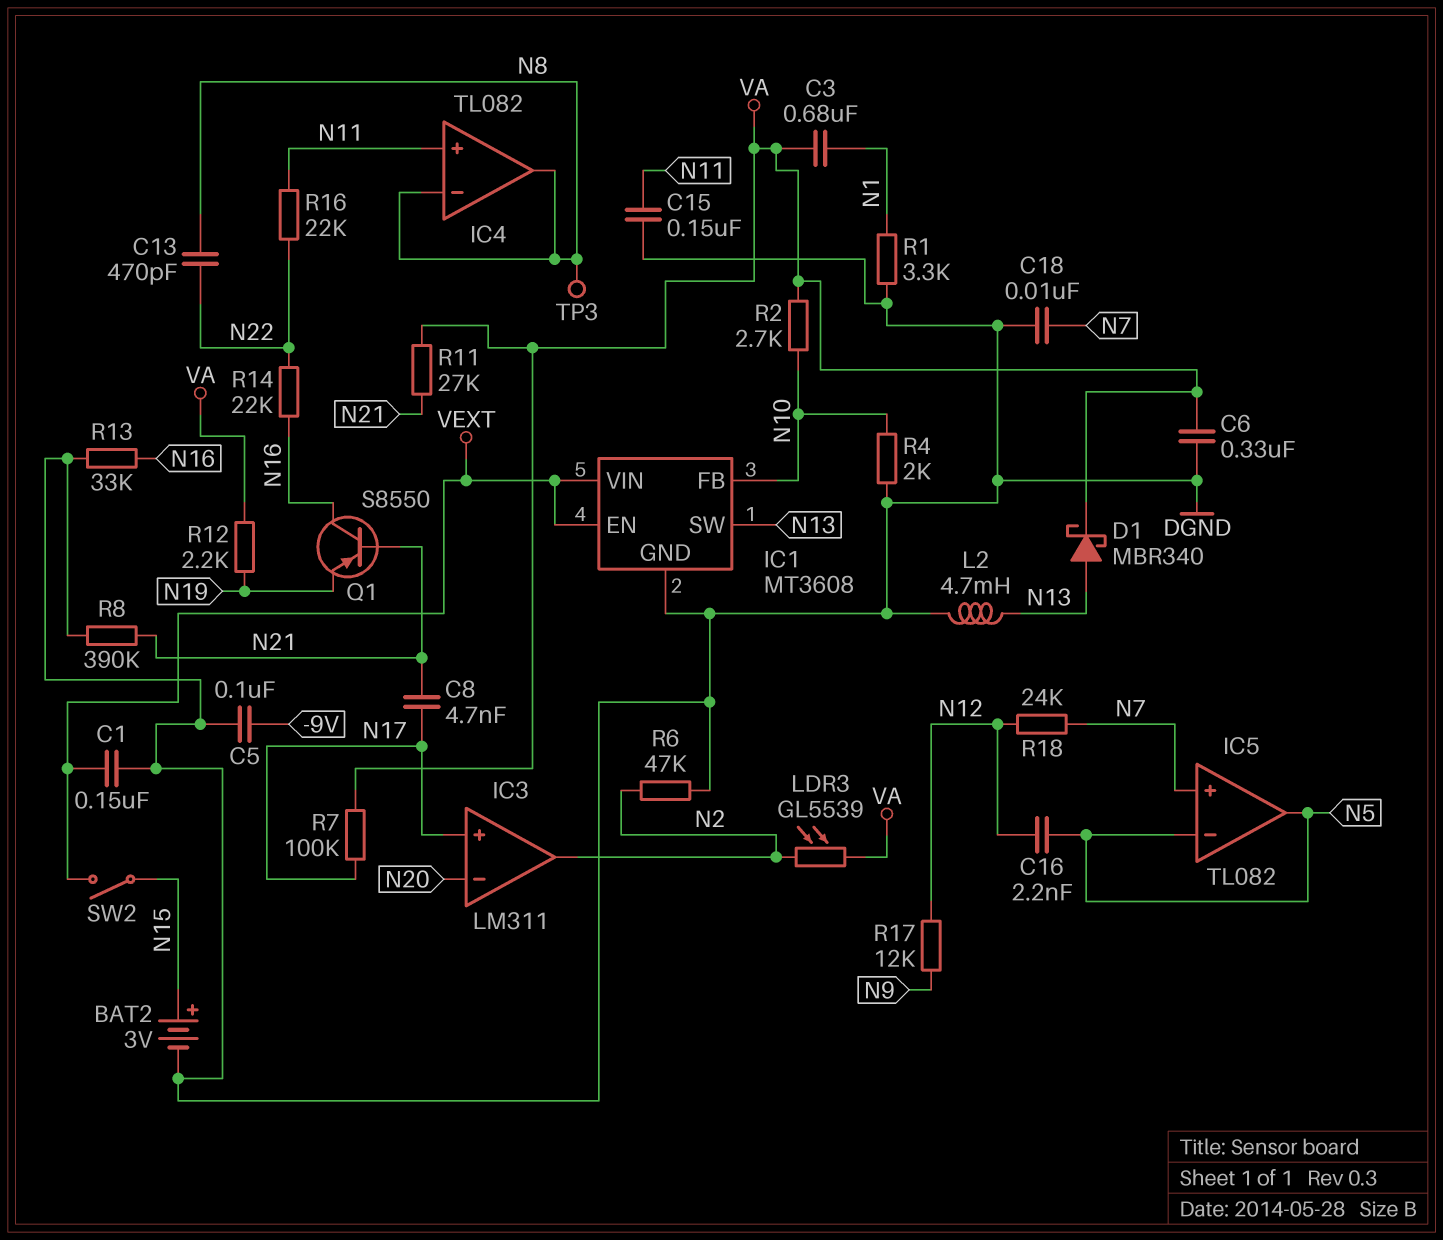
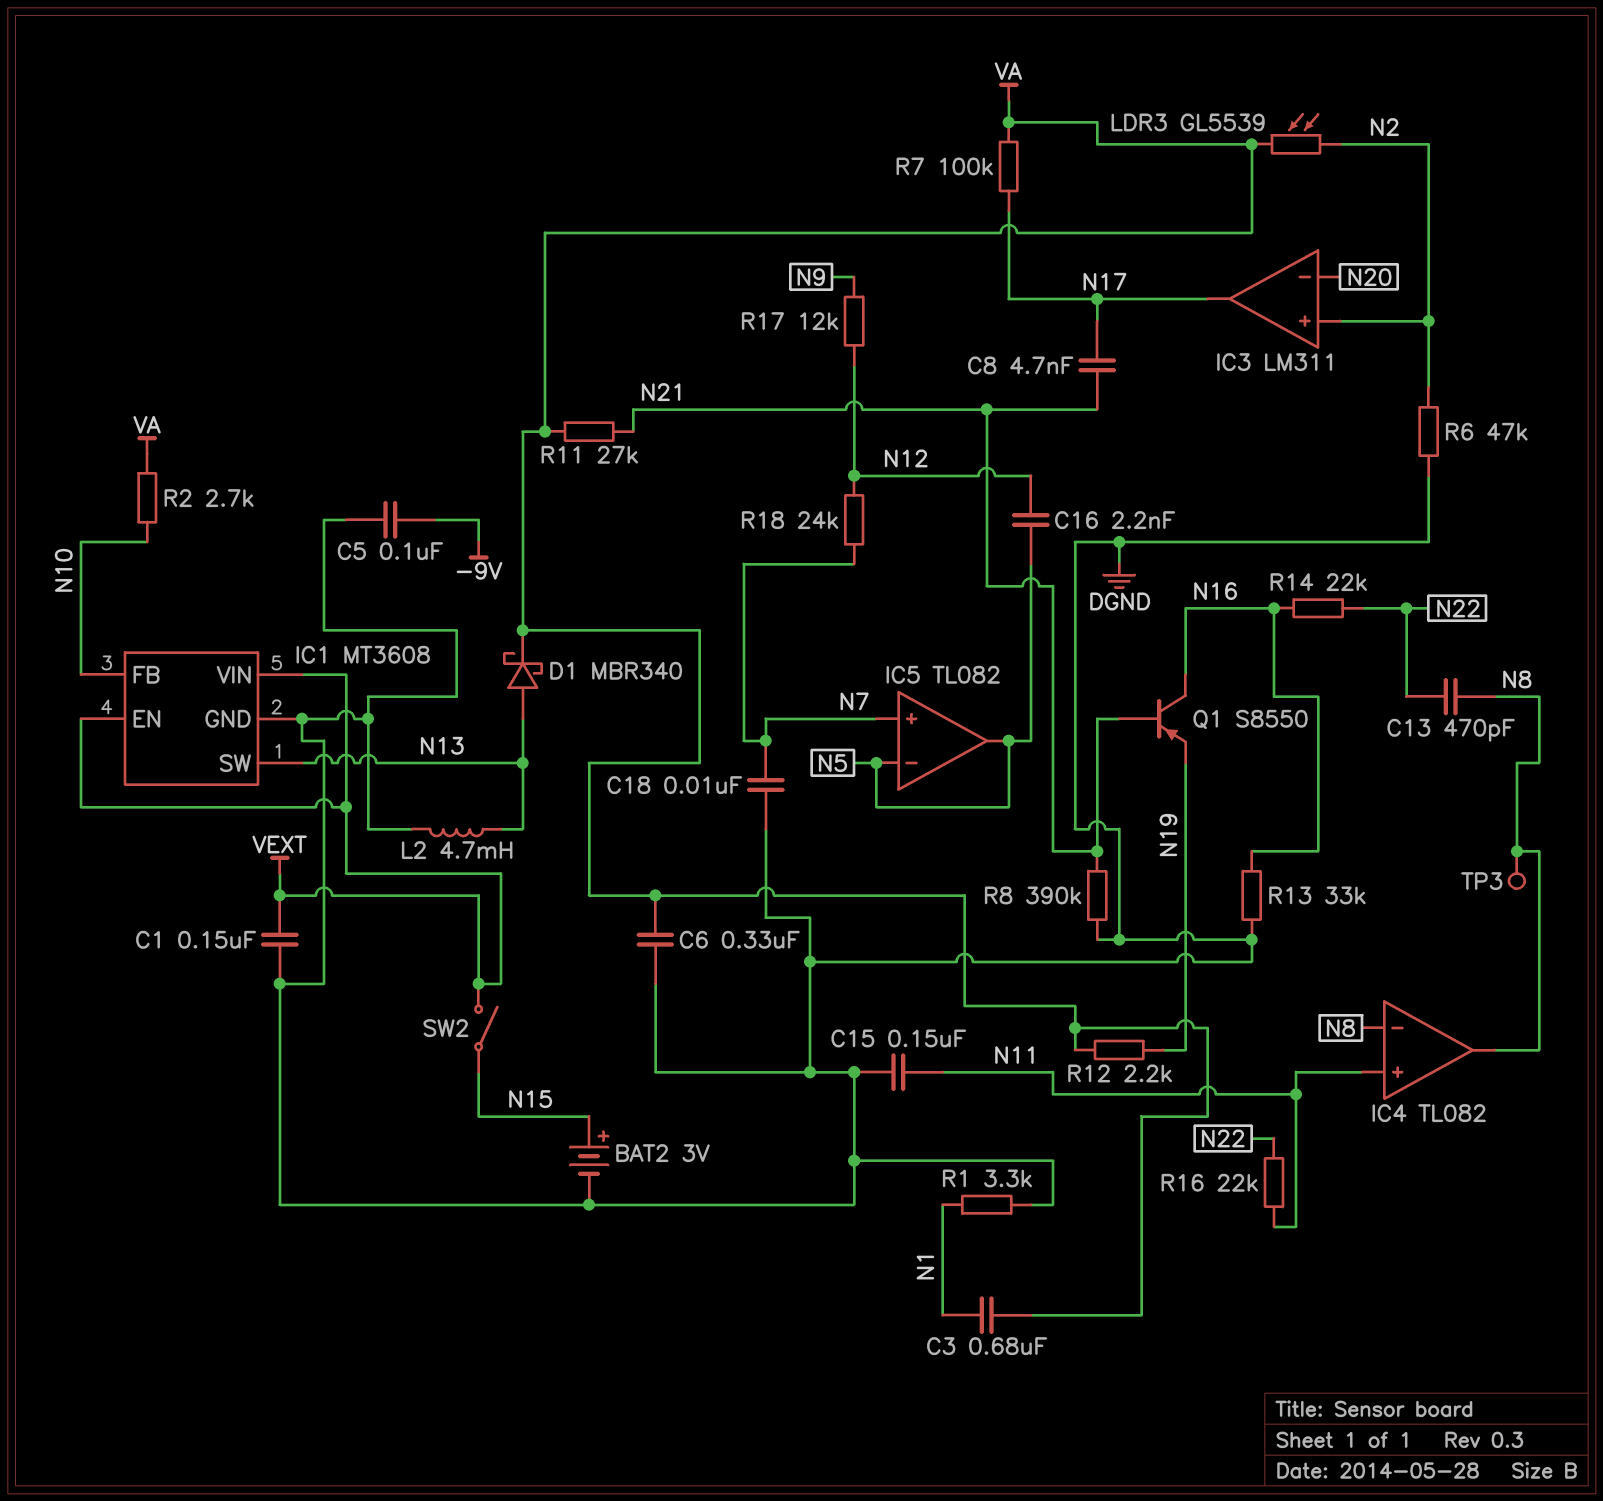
IC3 pin in+: N17 -> N2
IC3 pin out: N2 -> N17
R4: 2k (DGND, N10) -> none

